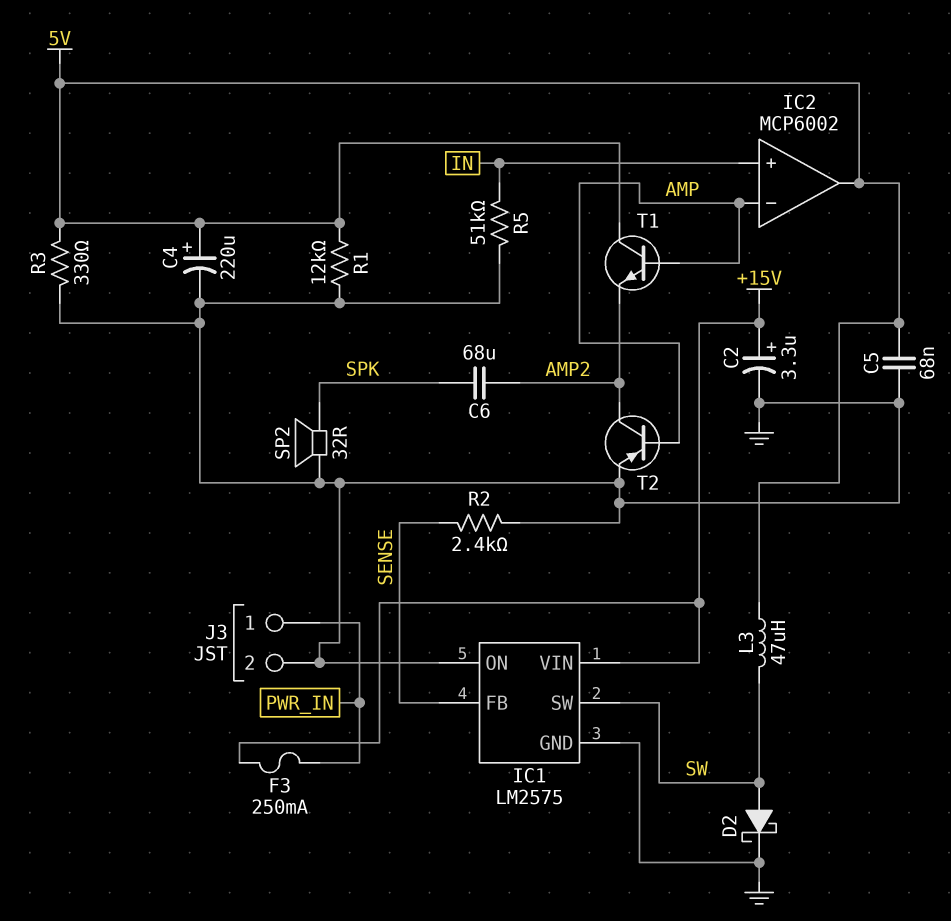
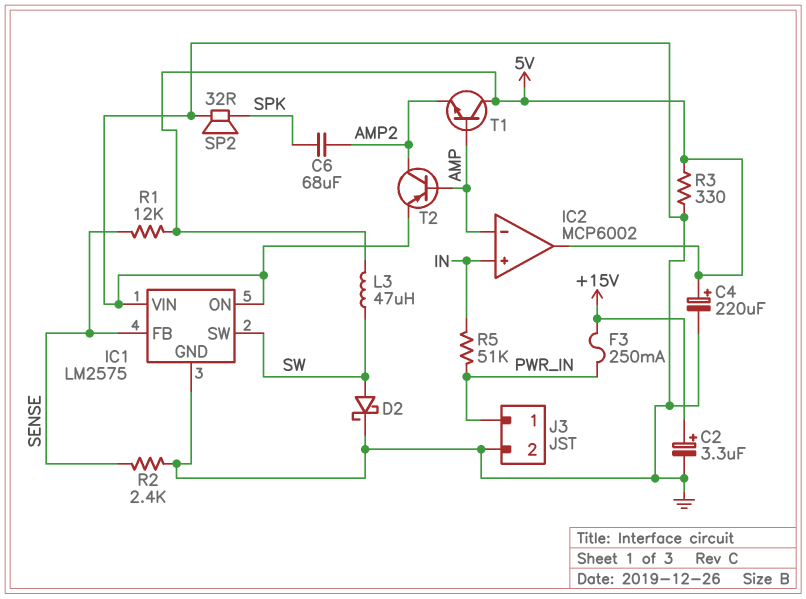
C5: 68nF (5V, GND) -> none
IC1 pin VIN: +15V -> GND
R1: 12k (5V, GND) -> 12k (5V, SENSE)
R5: 51k (GND, IN) -> 51k (IN, PWR_IN)

